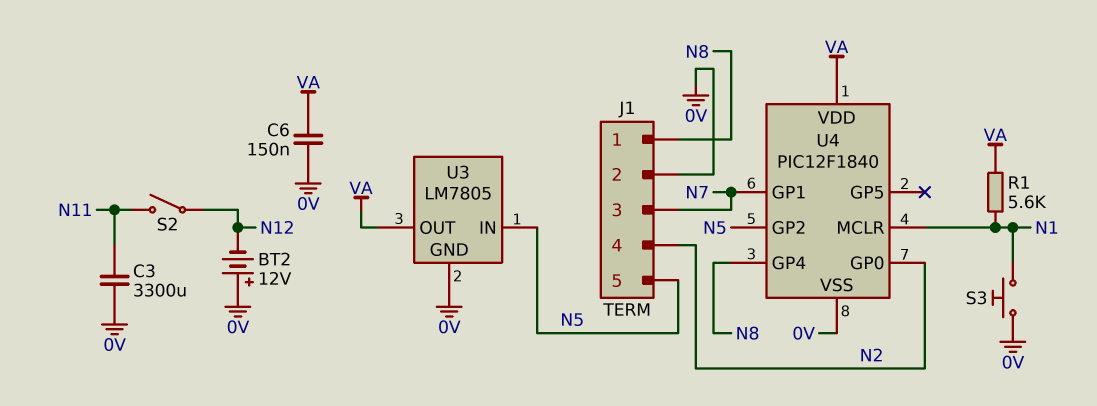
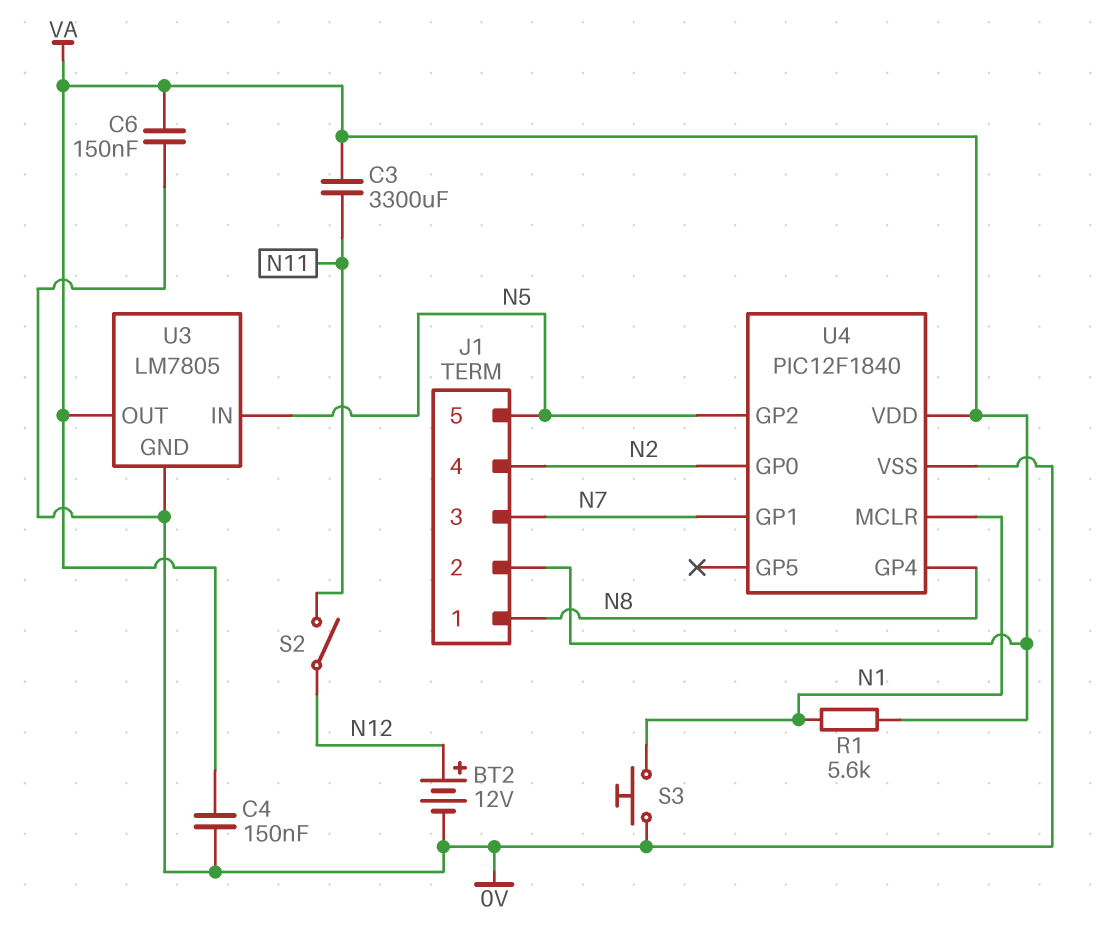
BT2: 12V (plus 0V, minus N12) -> 12V (plus N12, minus 0V)
C3: 3300uF (0V, N11) -> 3300uF (N11, VA)
C4: none -> 150nF (0V, VA)
J1 pin 2: 0V -> VA

